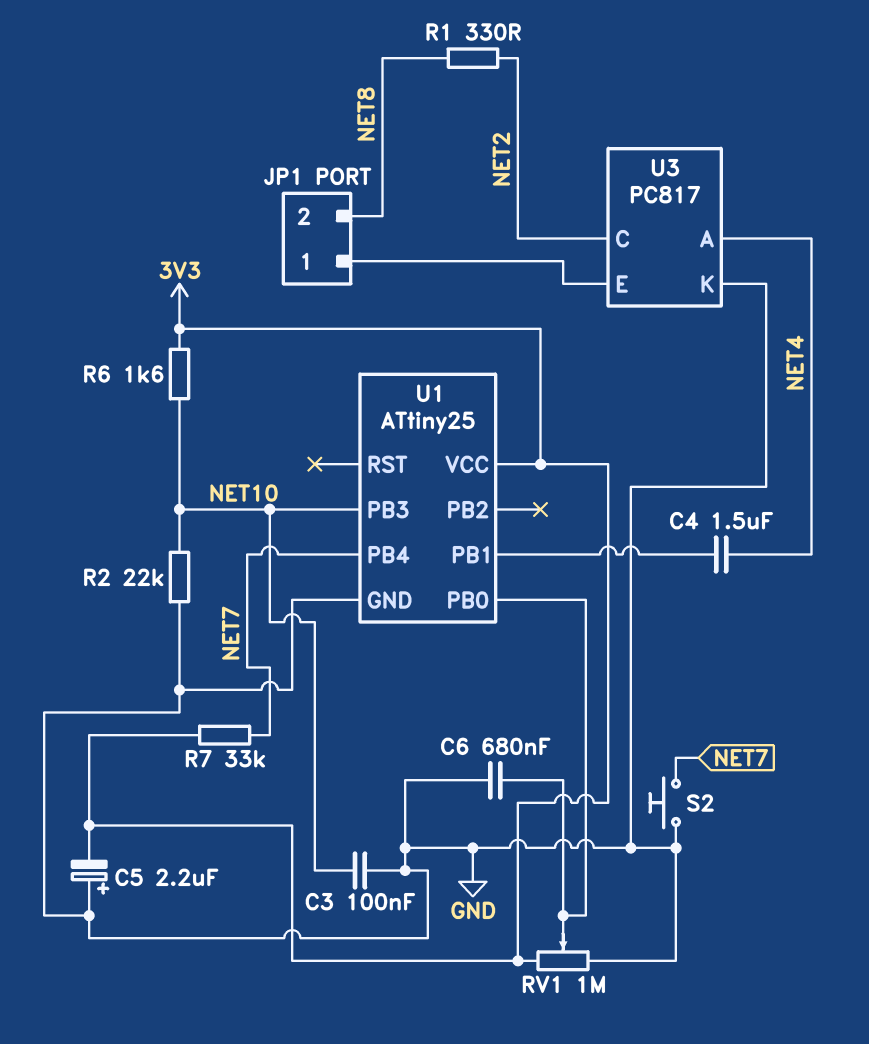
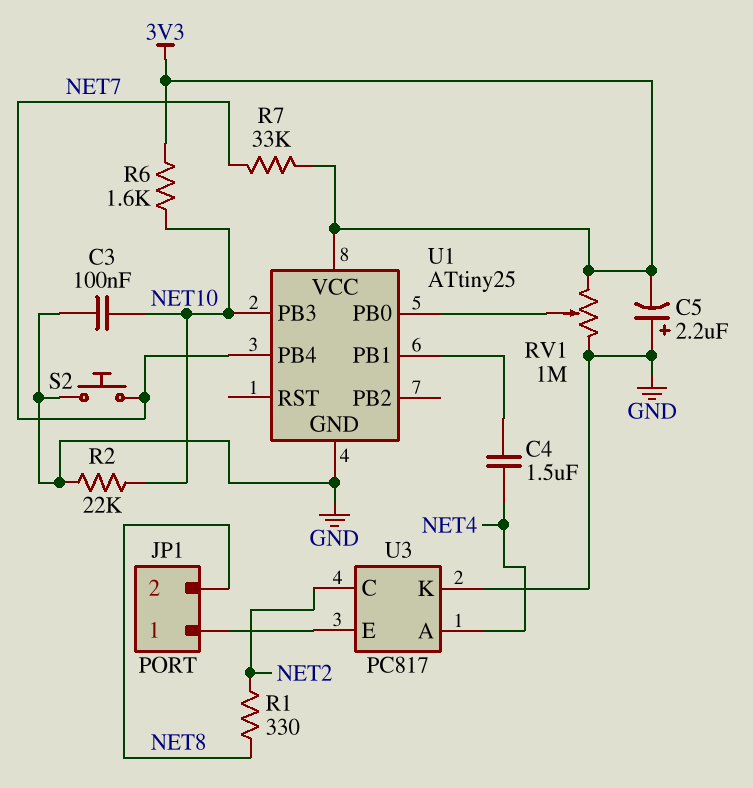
C6: 680nF (GND, U1/PB0) -> none

